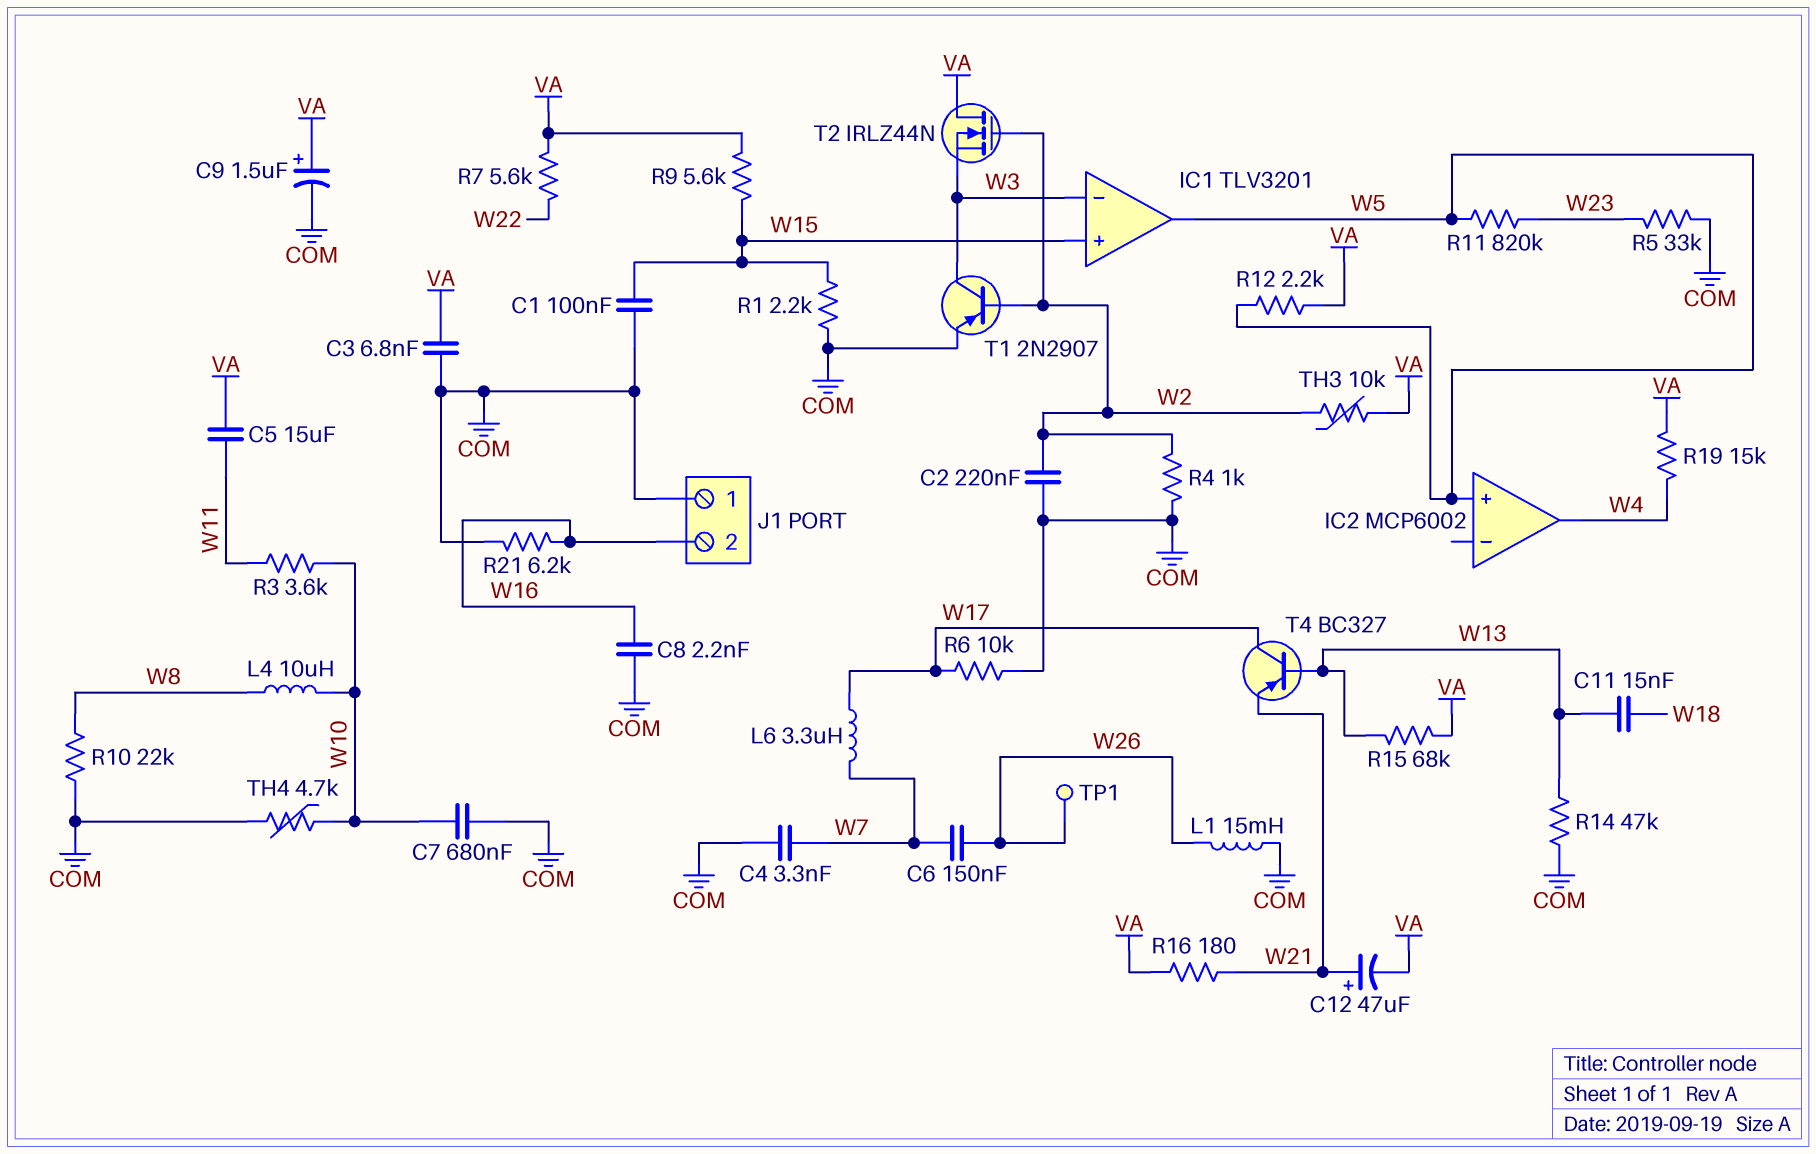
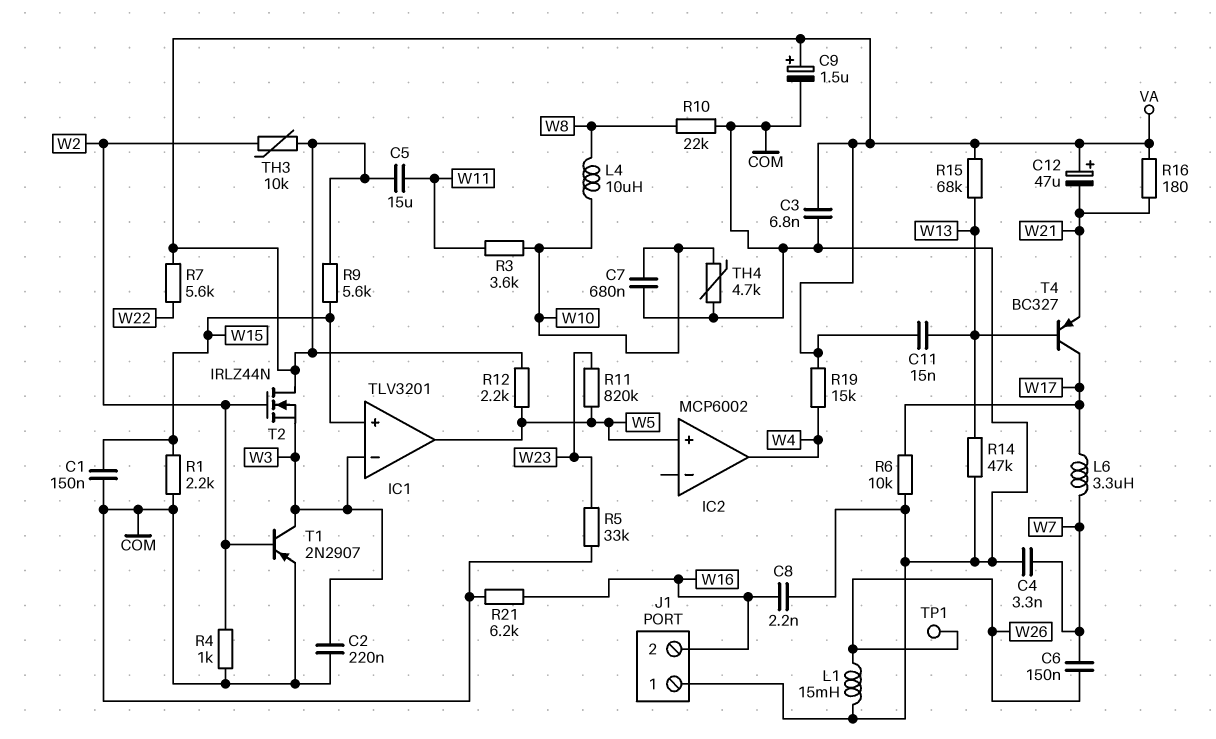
C1: 100nF (COM, W15) -> 150nF (COM, W15)
C2: 220nF (COM, W2) -> 220nF (COM, W3)
C11: 15nF (W13, W18) -> 15nF (VA, W13)
C12: 47uF (plus W21, minus VA) -> 47uF (plus VA, minus W21)

